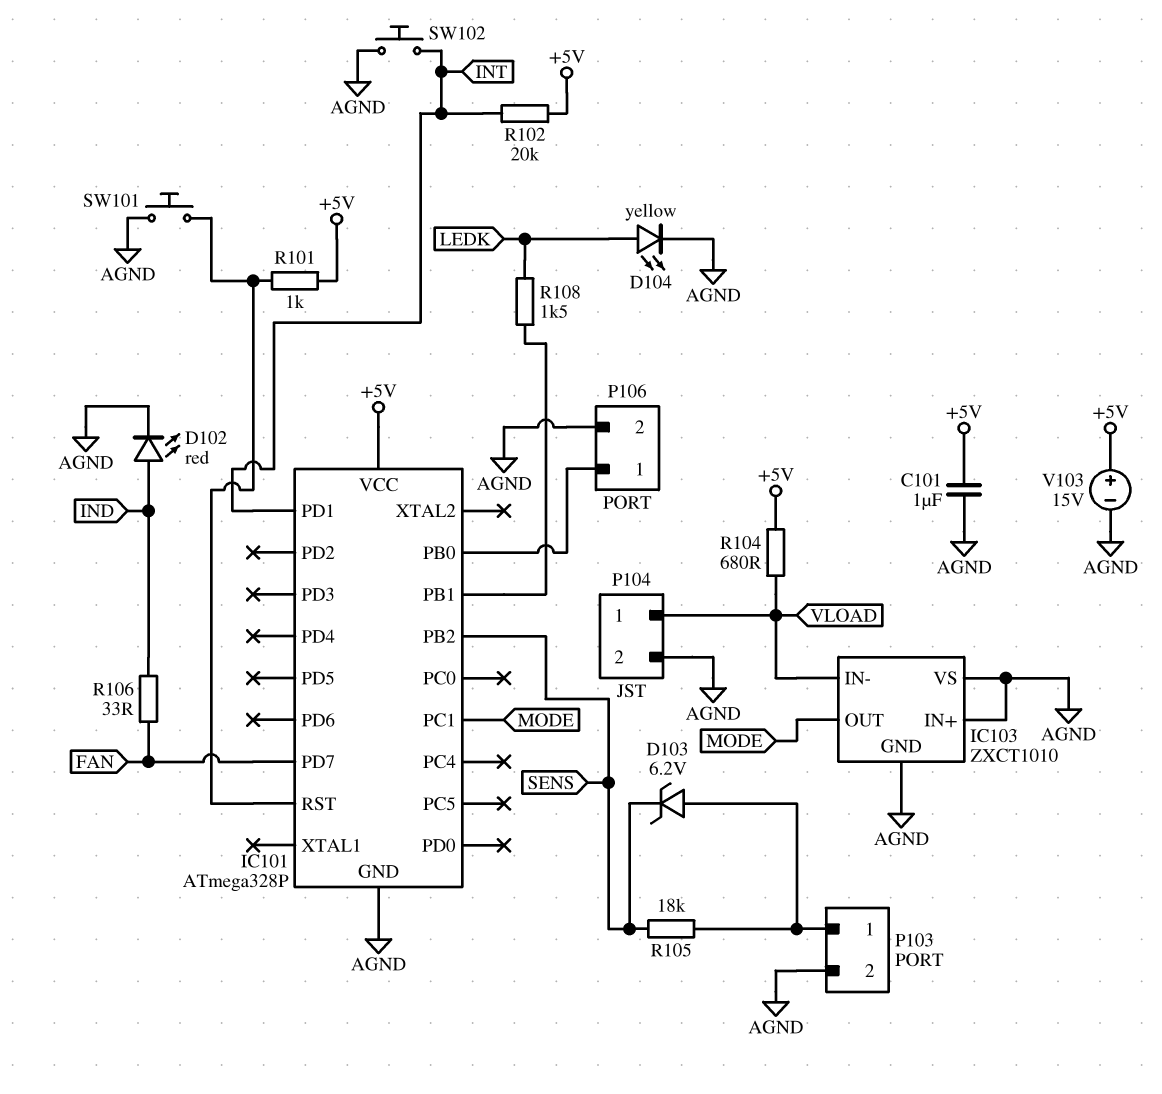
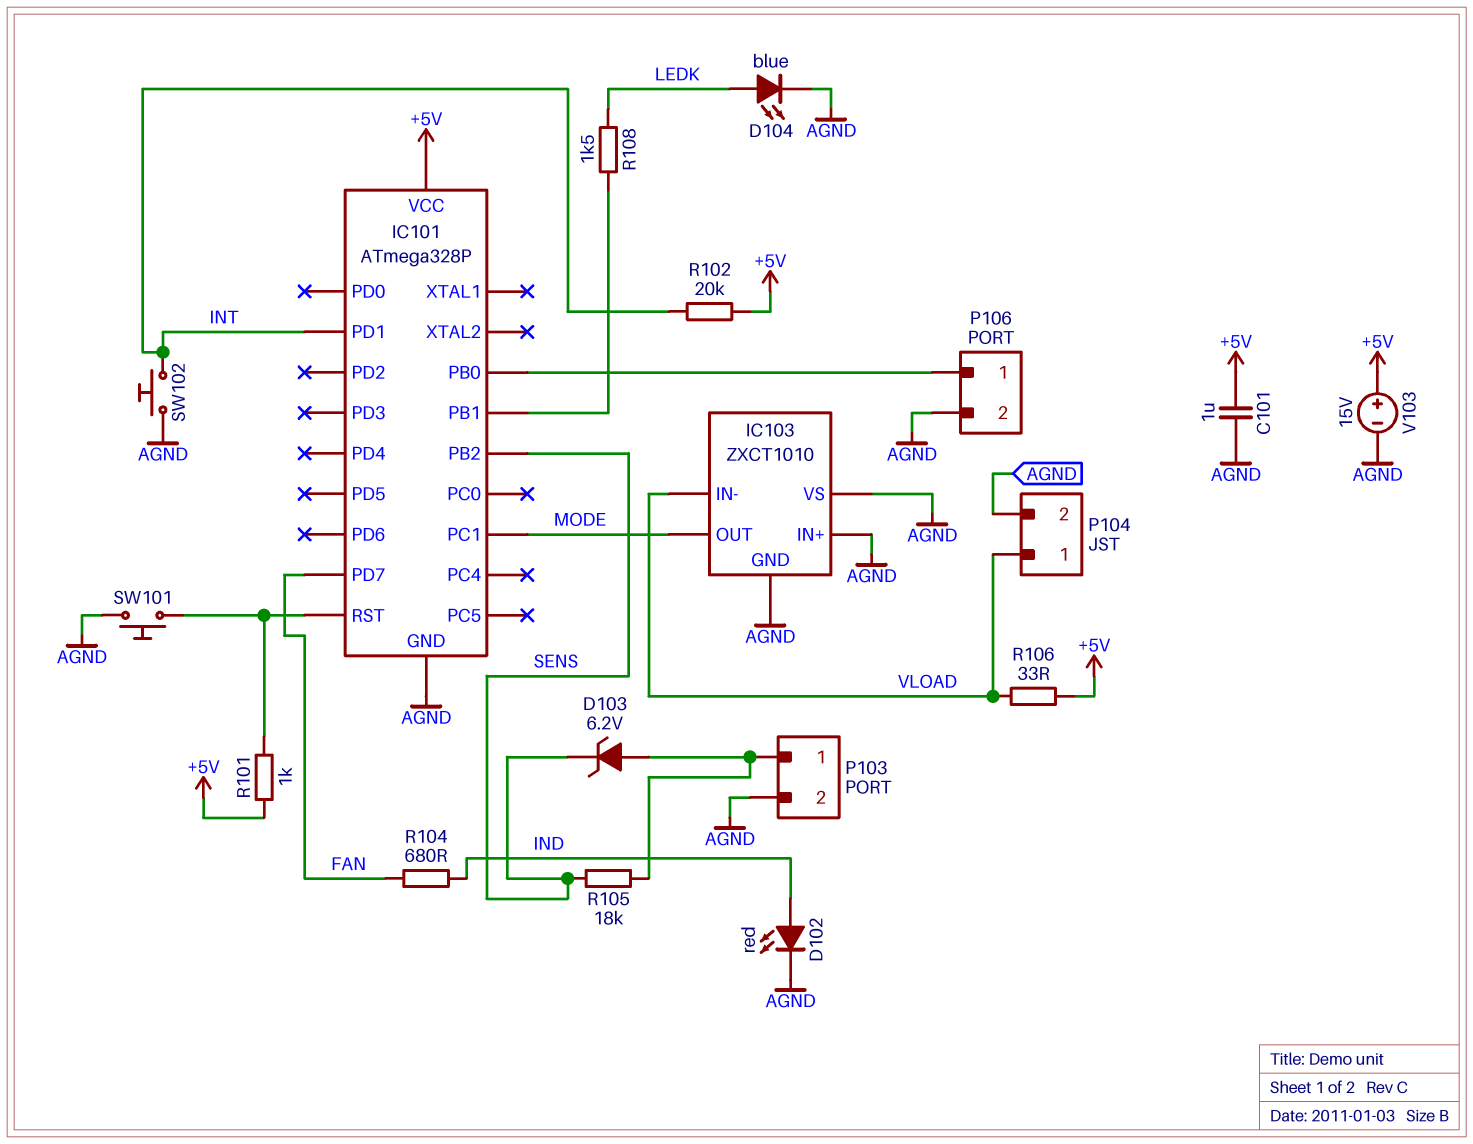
D104: LED yellow (A LEDK, K AGND) -> LED blue (A LEDK, K AGND)
R104: 680 (+5V, VLOAD) -> 680 (FAN, IND)
R106: 33 (FAN, IND) -> 33 (+5V, VLOAD)

